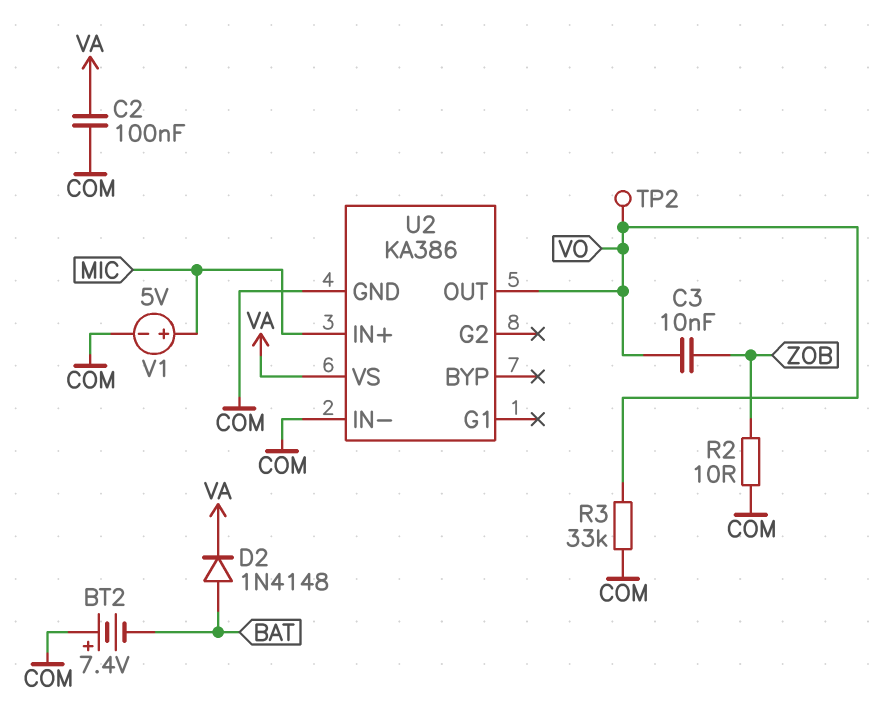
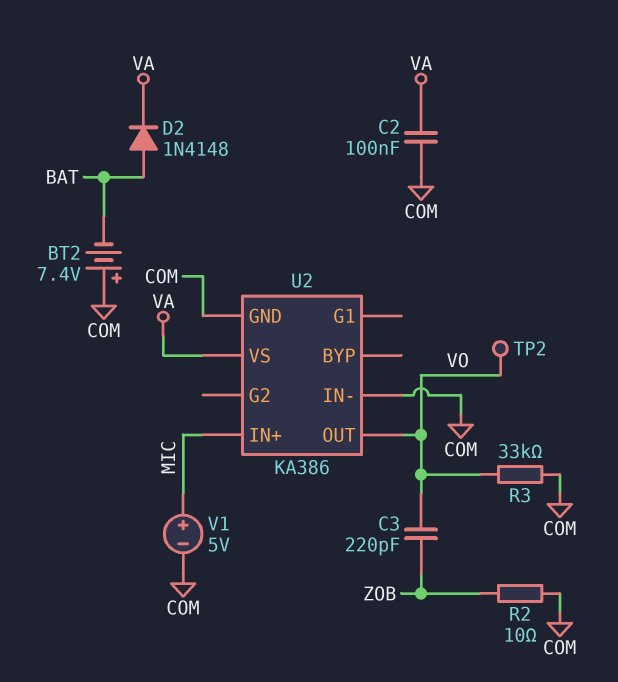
C3: 10nF (VO, ZOB) -> 220pF (VO, ZOB)

